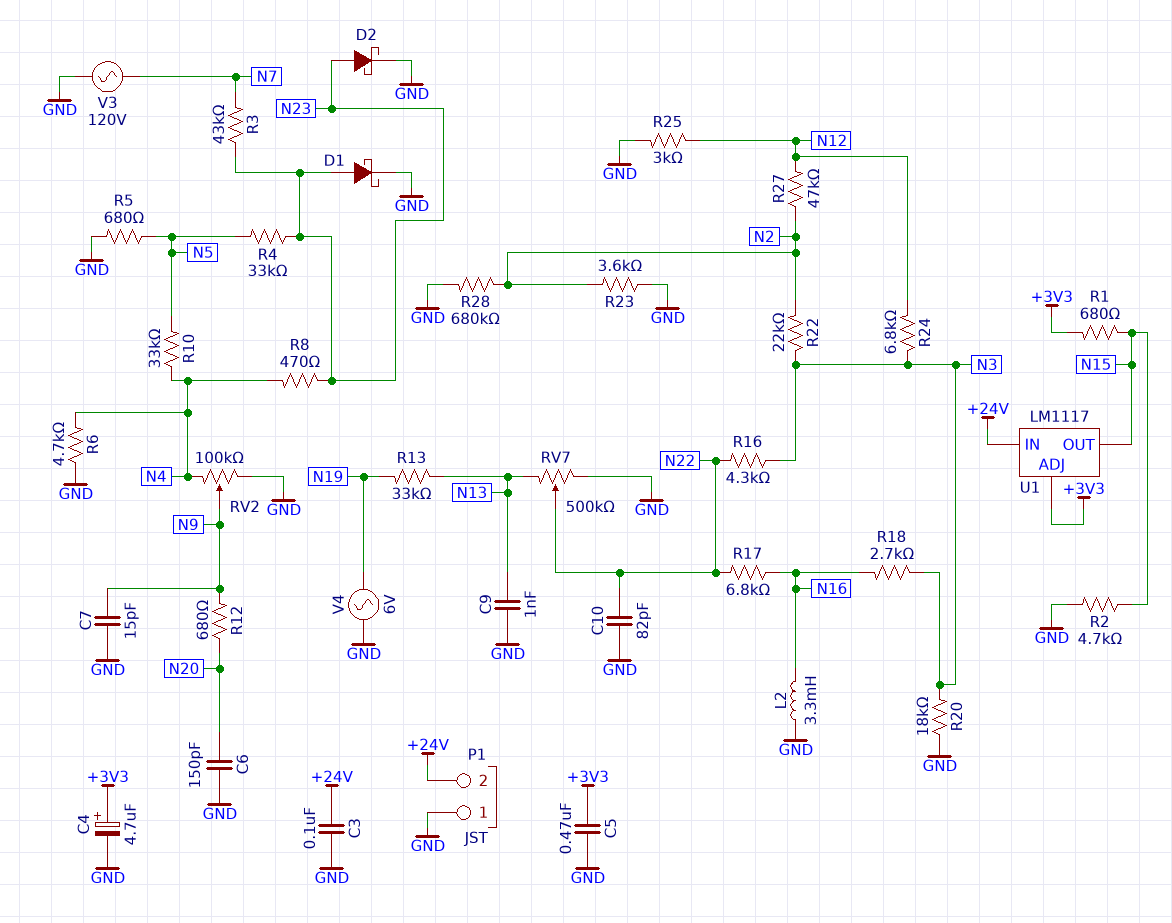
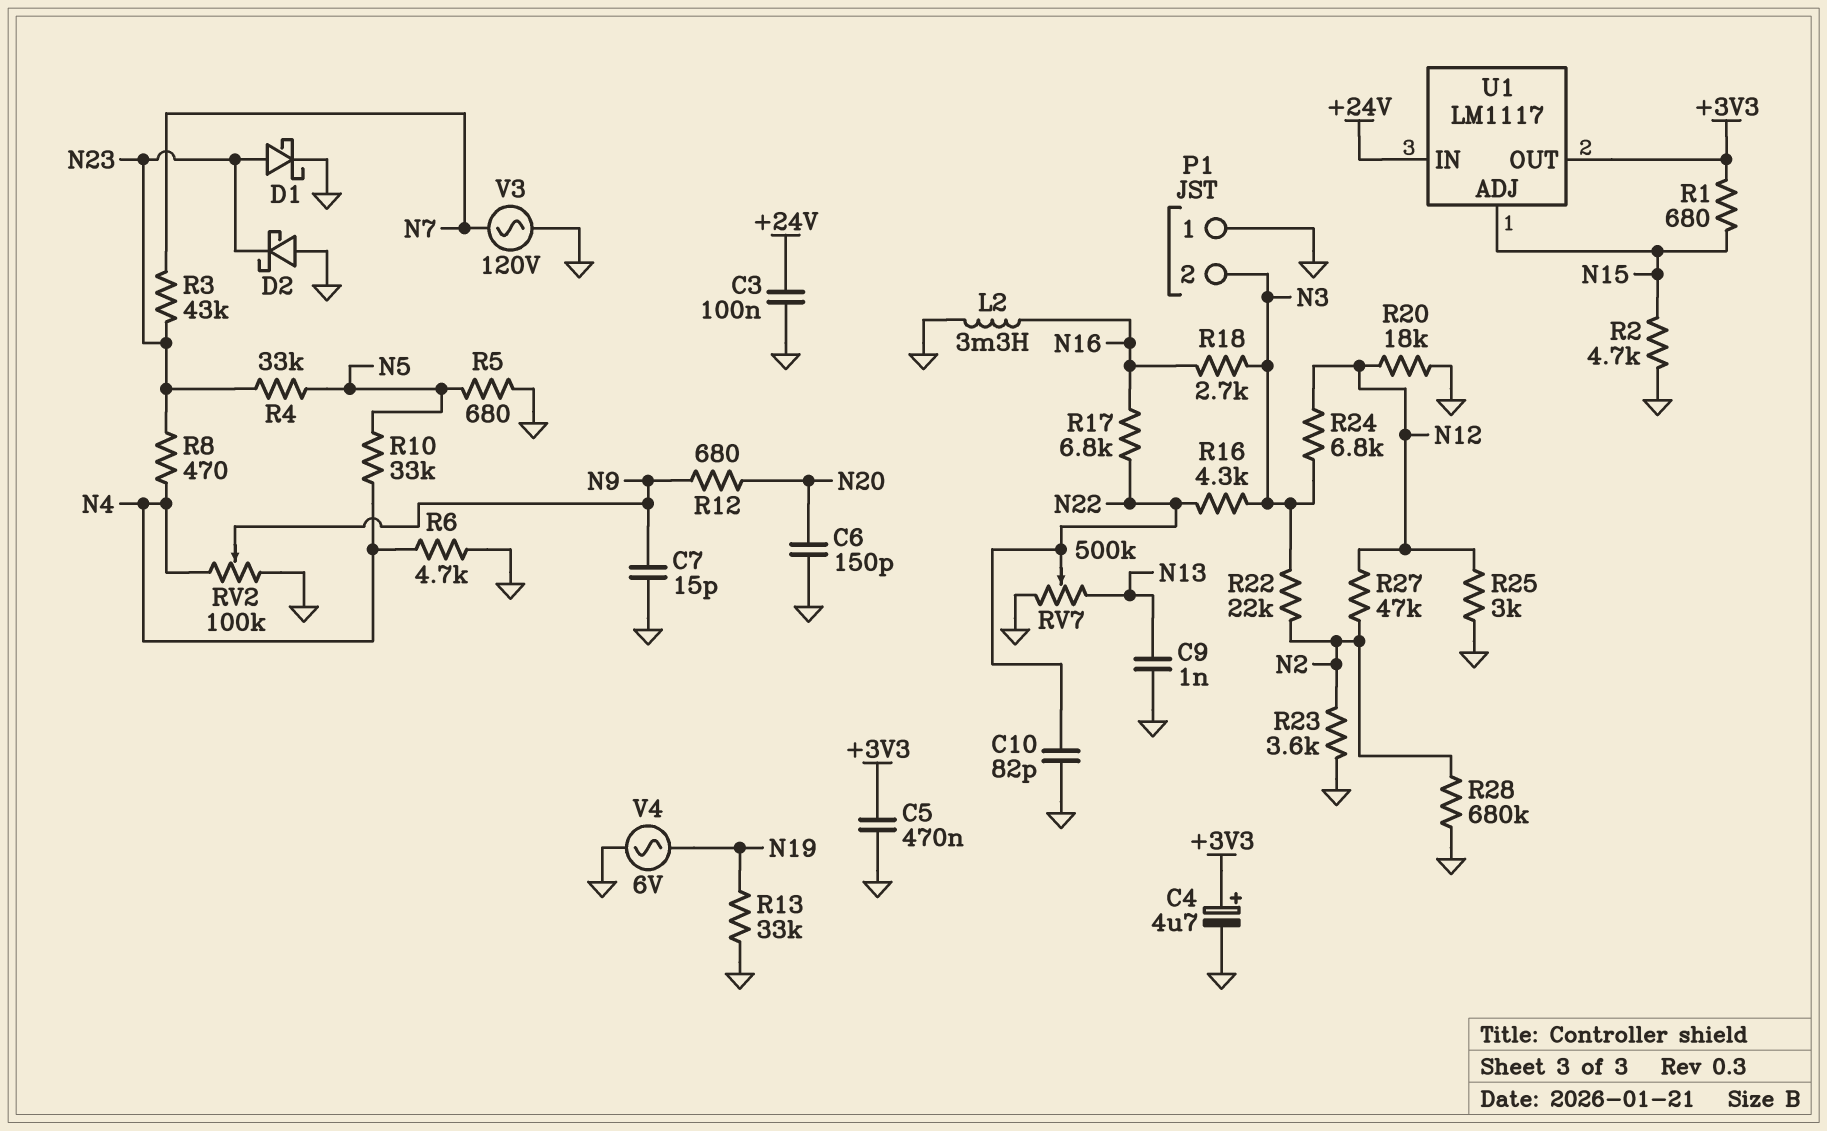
D2: schottky (A N23, K GND) -> schottky (A GND, K N23)
P1 pin 2: +24V -> N3
R13: 33k (N13, N19) -> 33k (GND, N19)
R20: 18k (GND, N3) -> 18k (GND, N12)
U1 pin ADJ: +3V3 -> N15
U1 pin OUT: N15 -> +3V3

